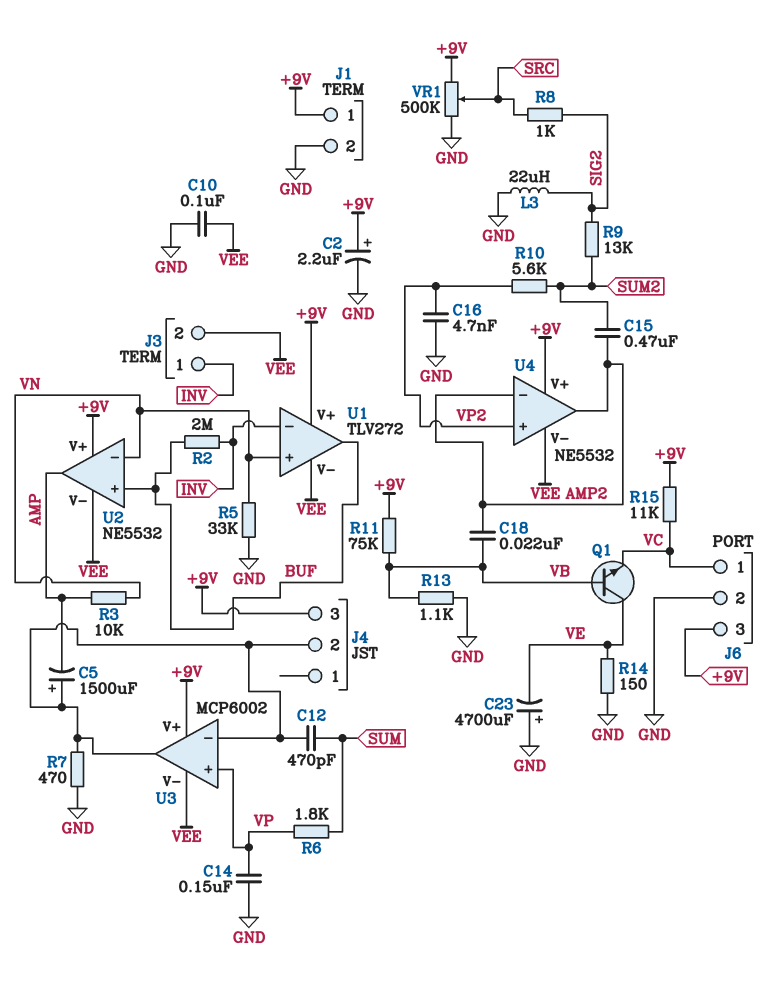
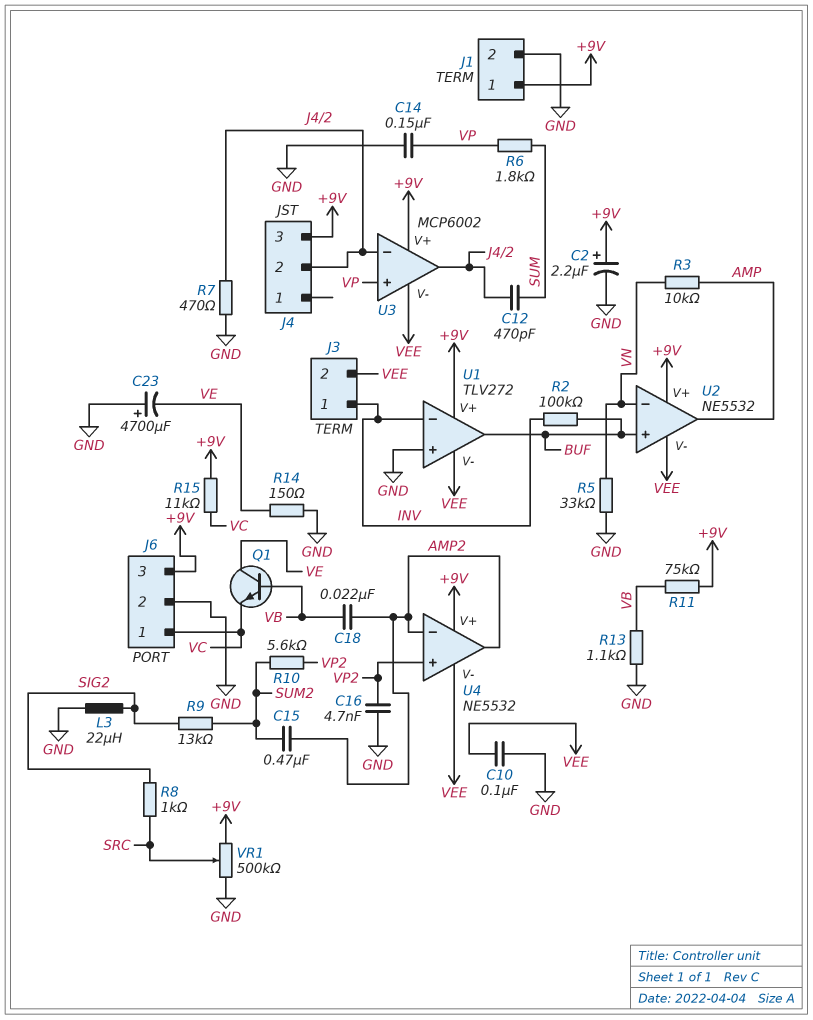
C5: 1500uF (plus J4/2, minus AMP) -> none
R2: 2M (BUF, INV) -> 100k (BUF, INV)
U1 pin in+: VN -> GND

